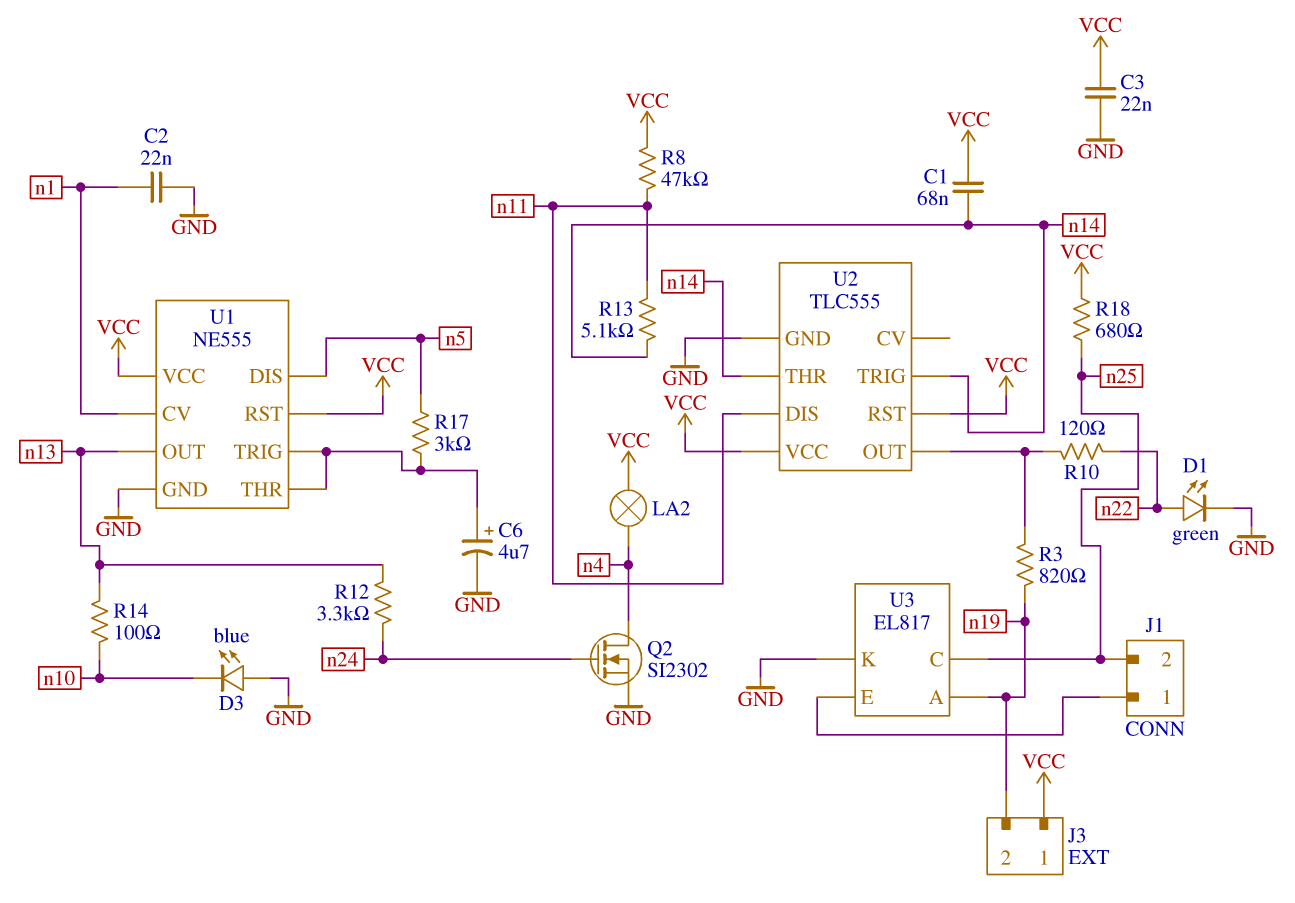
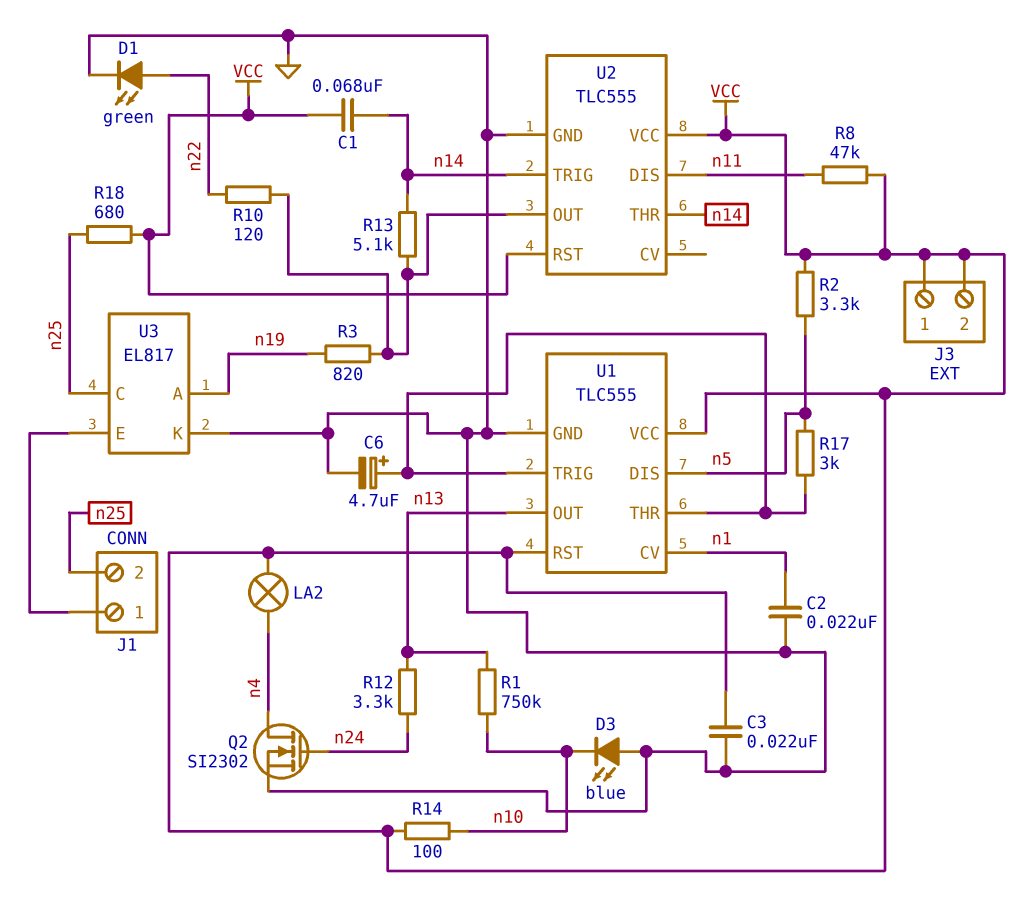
J3 pin 2: n19 -> VCC
R1: none -> 750k (n10, n13)
R2: none -> 3.3k (VCC, n5)
R13: 5.1k (n11, n14) -> 5.1k (U2/OUT, n14)
R14: 100 (n10, n13) -> 100 (VCC, n10)
U1: NE555 -> TLC555

